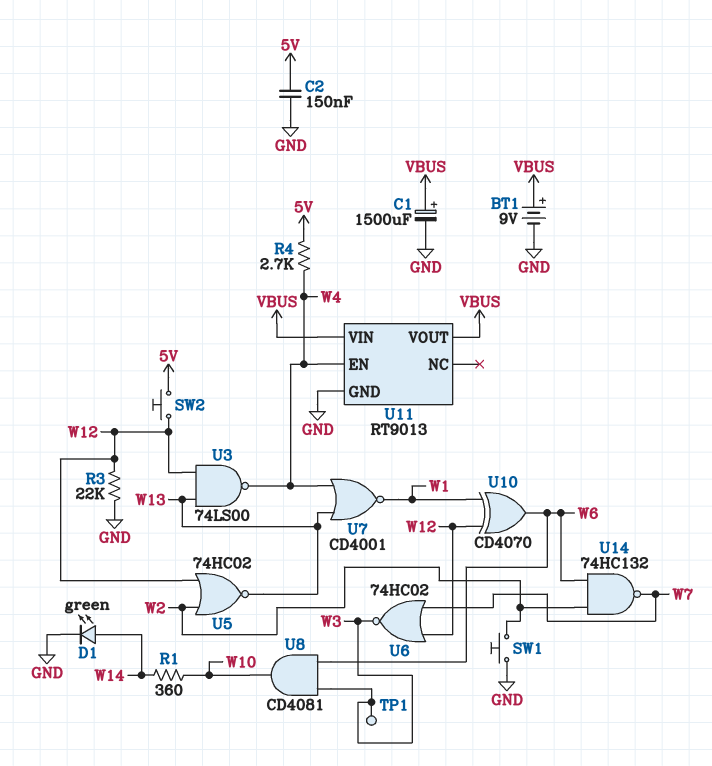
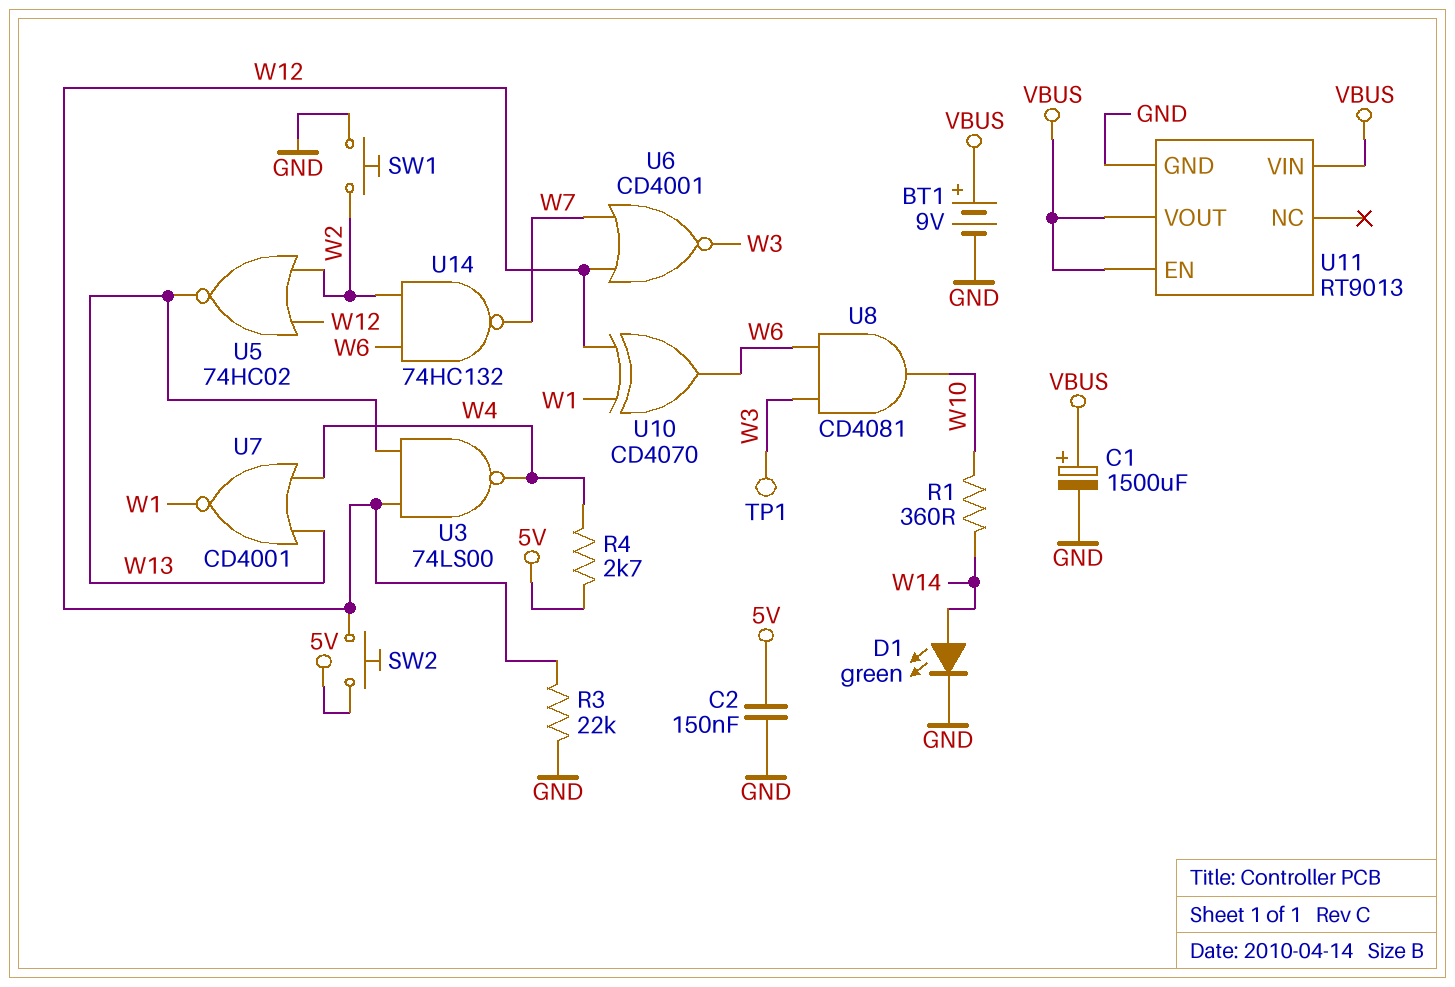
U6: NOR 74HC02 (in W7, in W12, out W3) -> NOR CD4001 (in W7, in W12, out W3)
U11 pin EN: W4 -> VBUS

